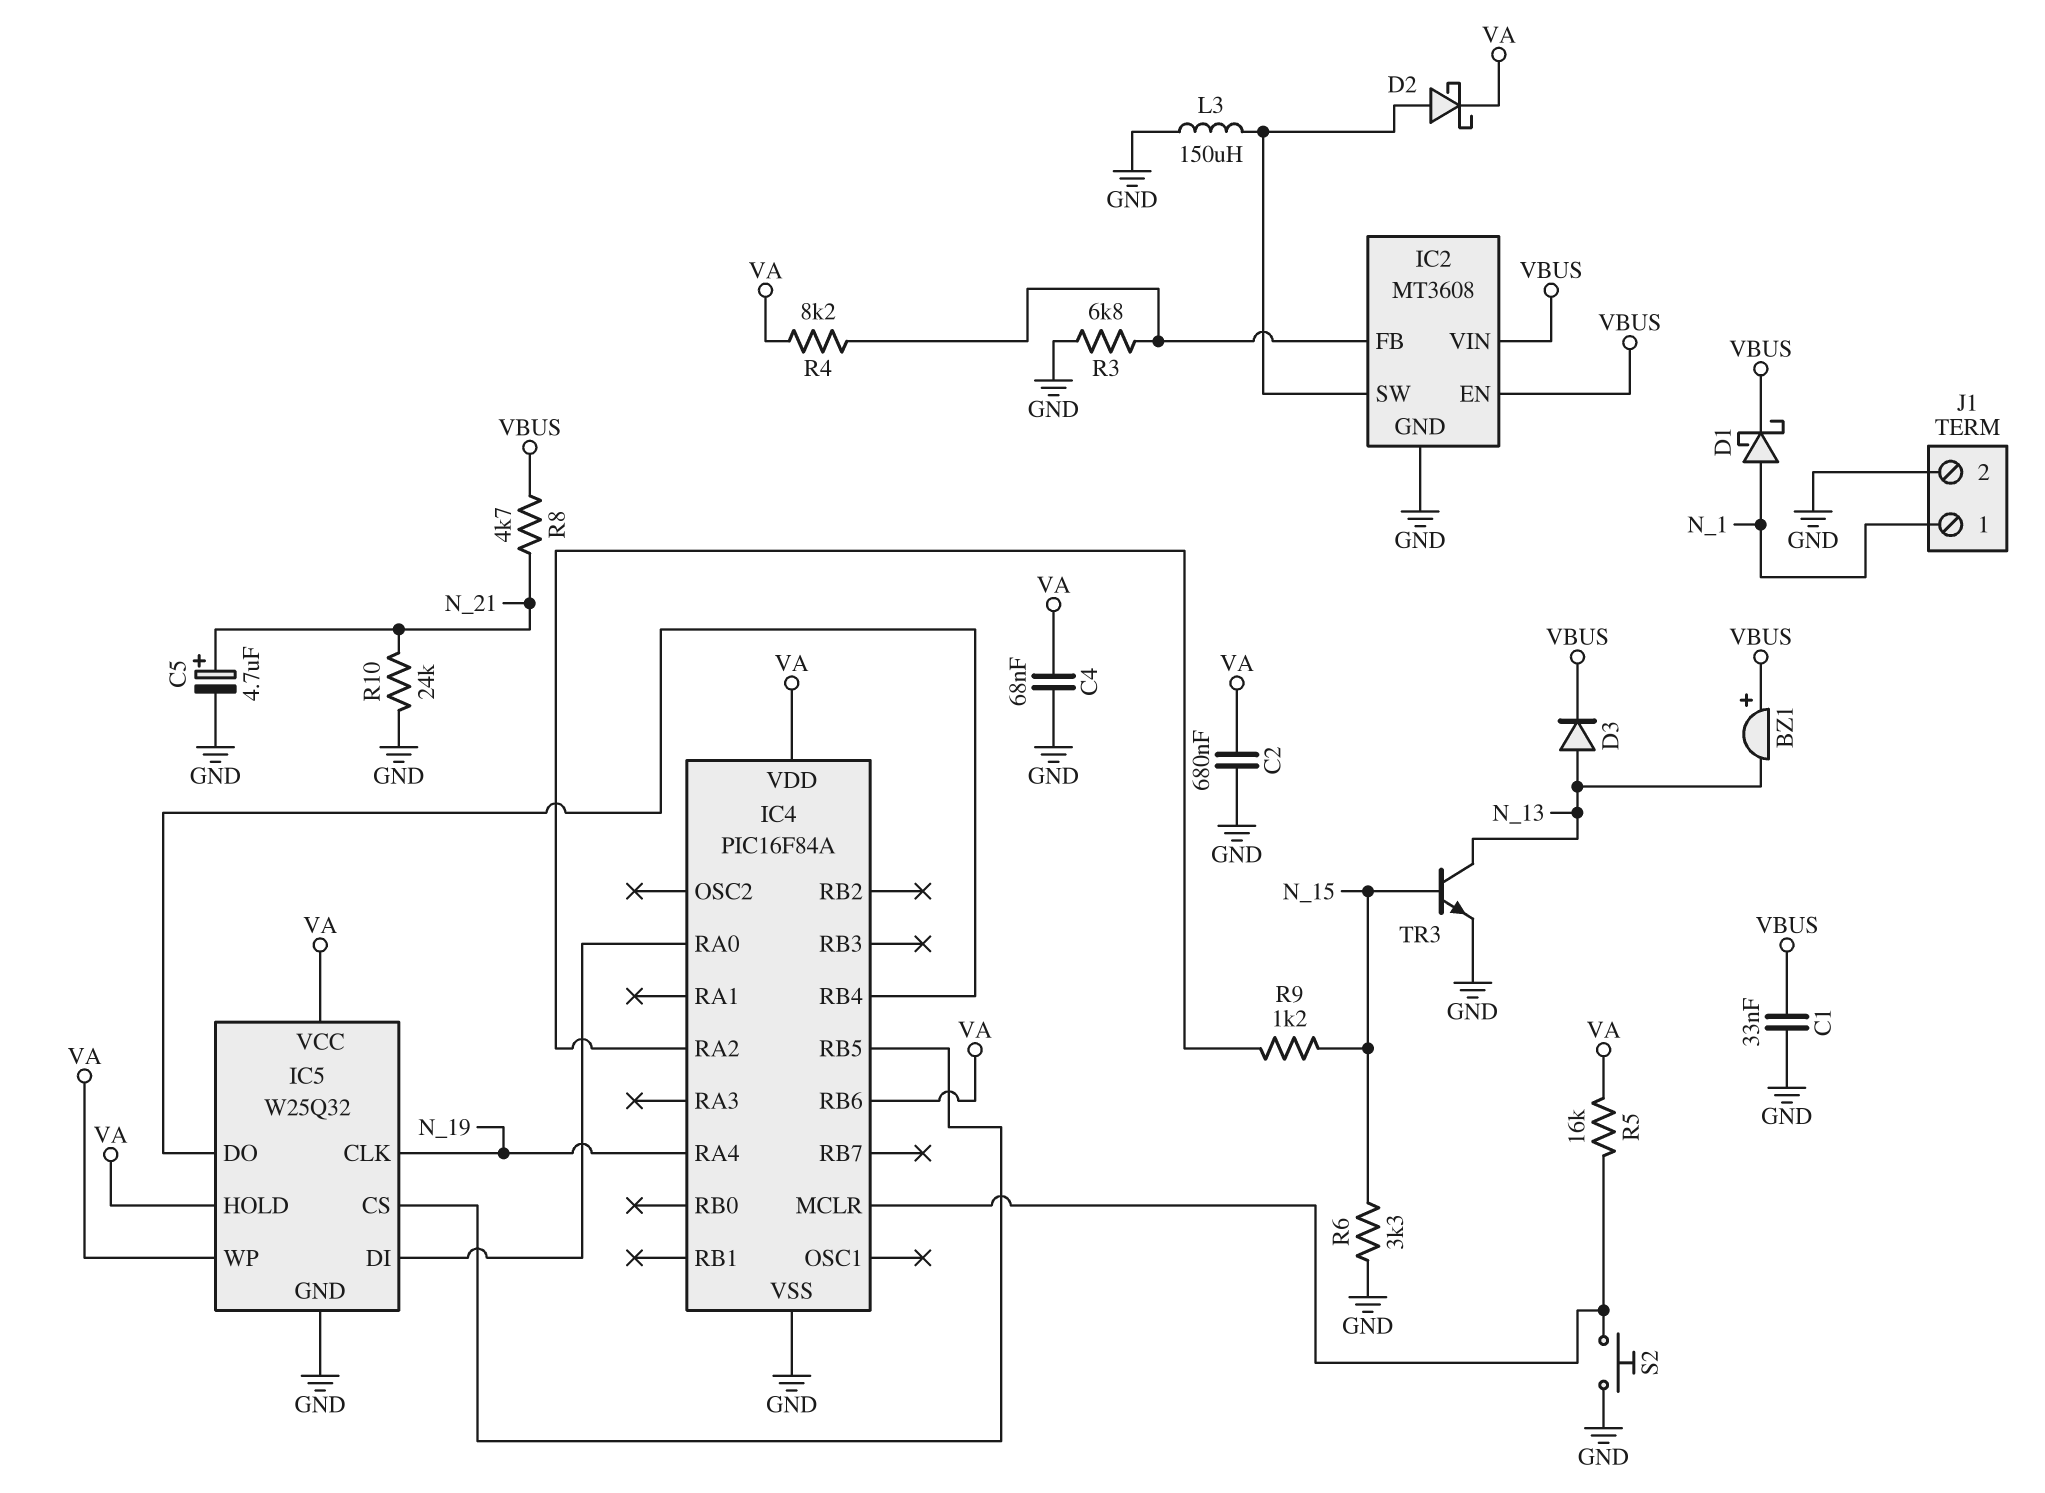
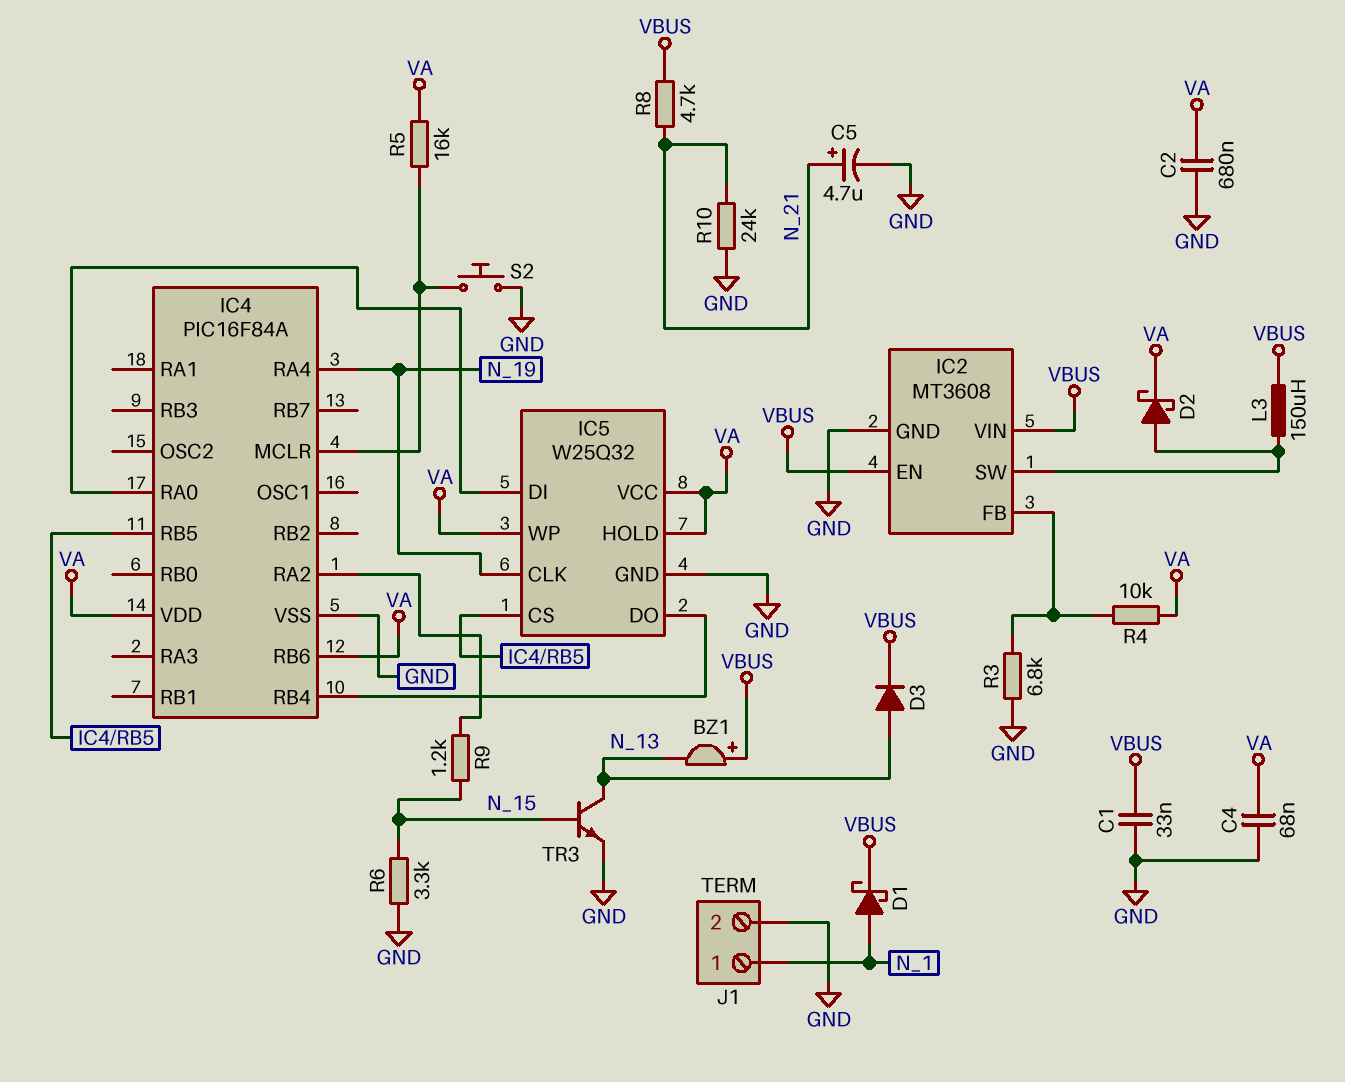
L3: 150uH (GND, IC2/SW) -> 150uH (IC2/SW, VBUS)
R4: 8.2k (IC2/FB, VA) -> 10k (IC2/FB, VA)

